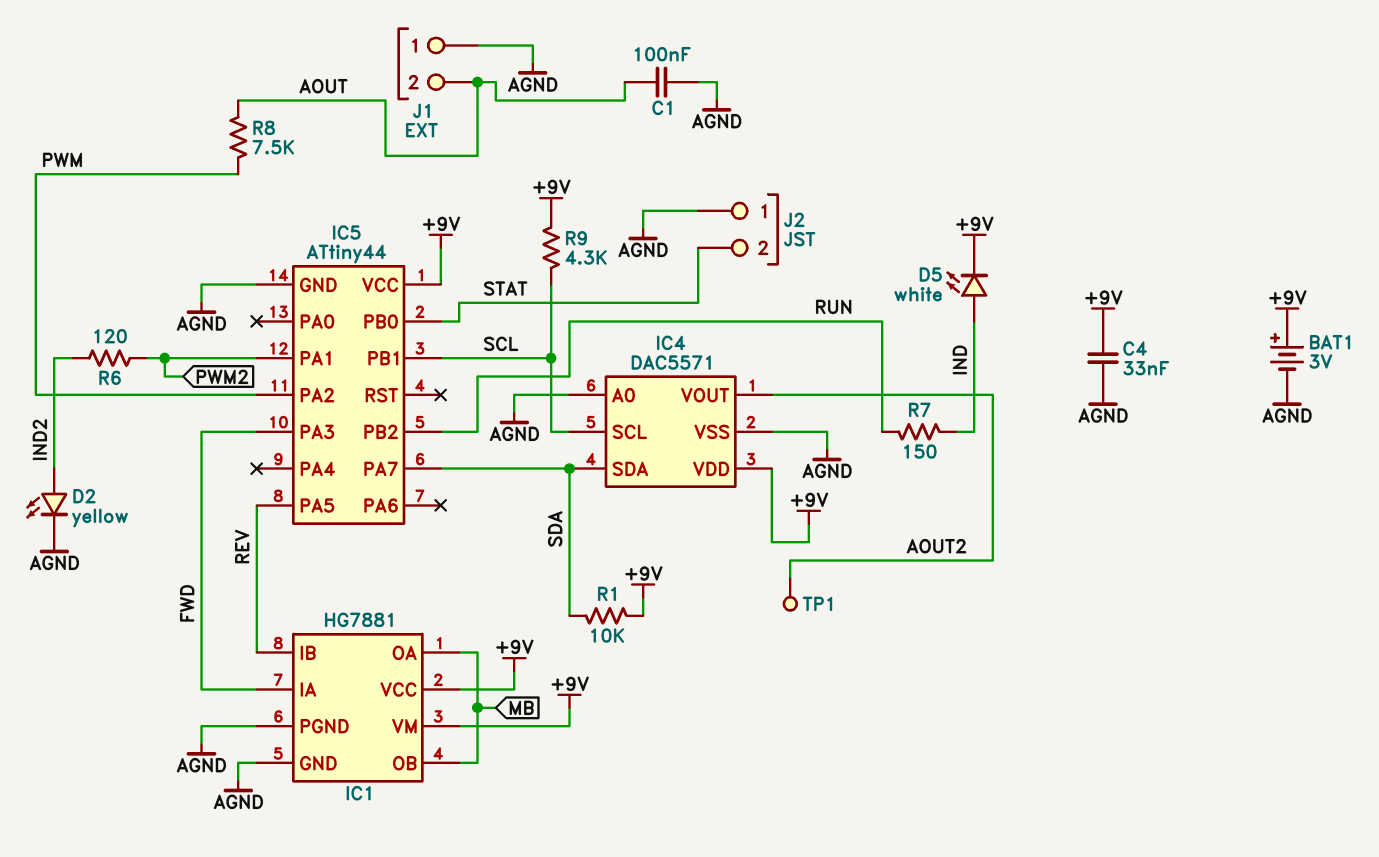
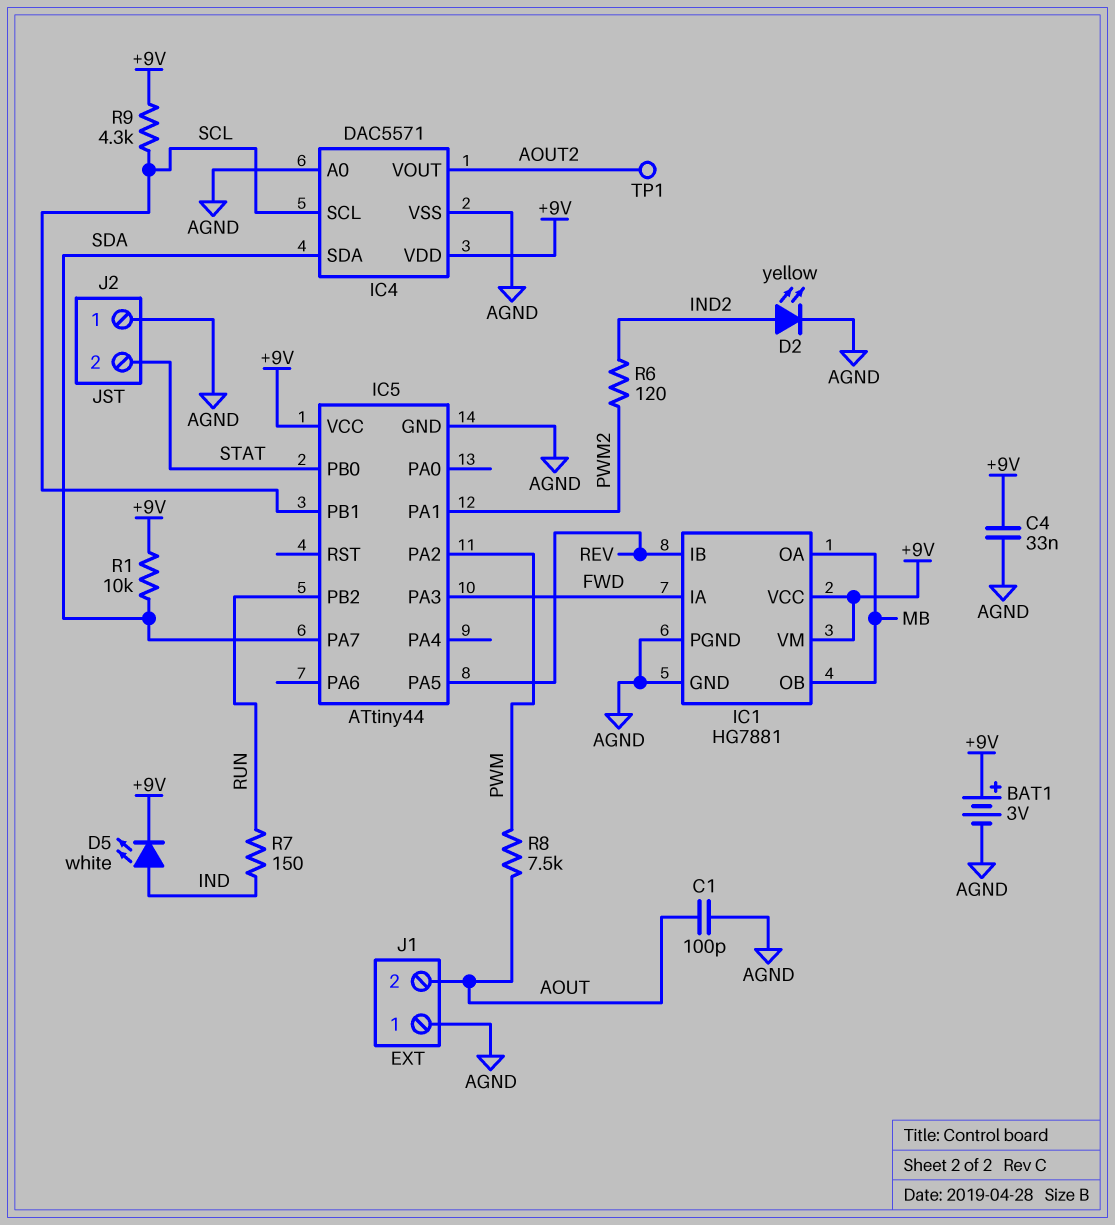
C1: 100nF (AGND, AOUT) -> 100pF (AGND, AOUT)

